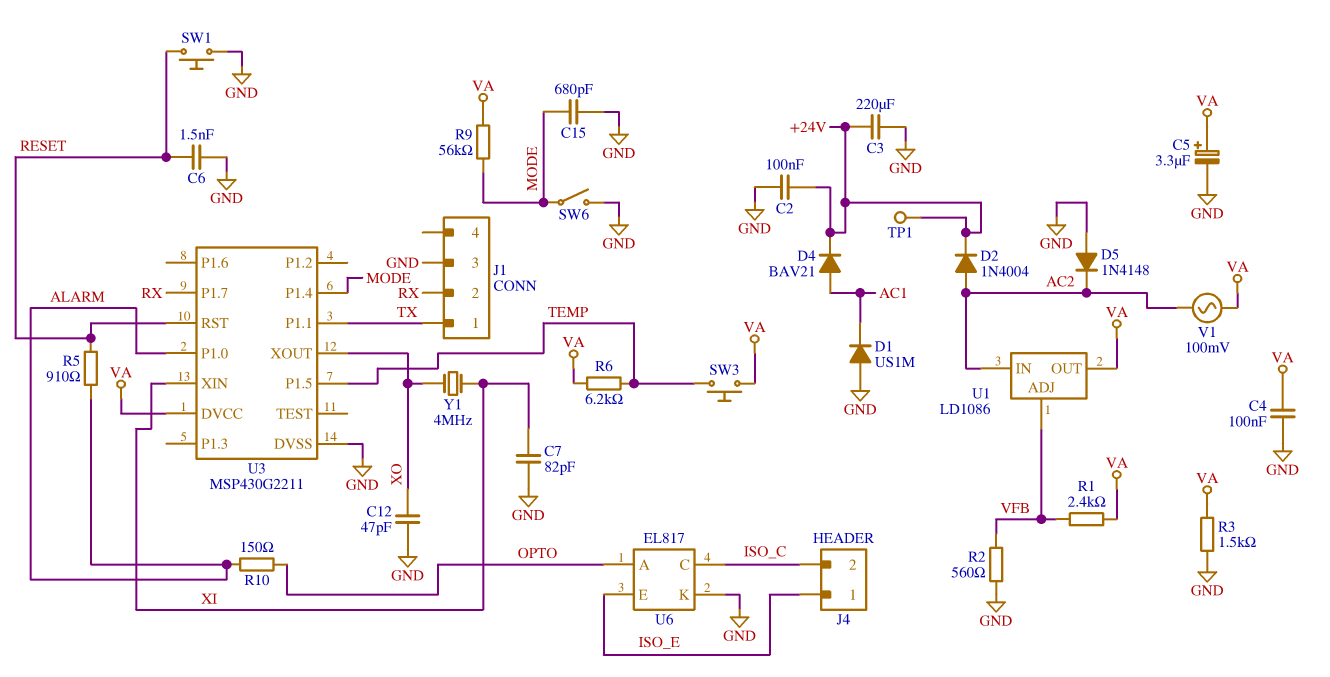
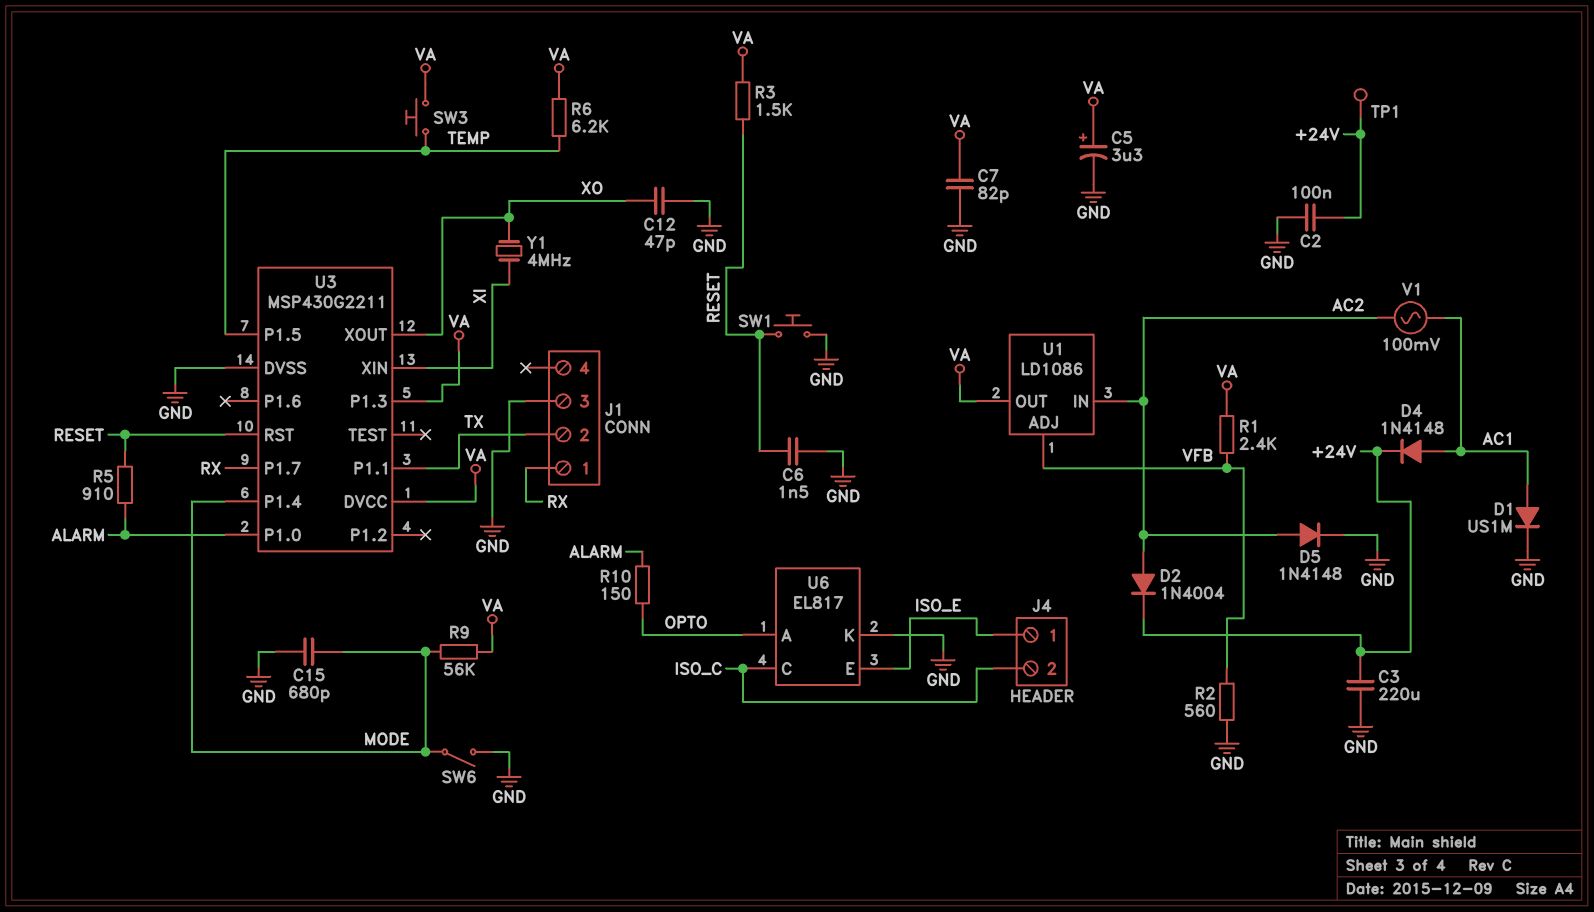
C4: 100nF (GND, VA) -> none
C7: 82pF (GND, XI) -> 82pF (GND, VA)
D1: diode US1M (A GND, K AC1) -> diode US1M (A AC1, K GND)
D4: diode BAV21 (A AC1, K +24V) -> diode 1N4148 (A AC1, K +24V)
D5: diode 1N4148 (A GND, K AC2) -> diode 1N4148 (A AC2, K GND)
J1 pin 1: TX -> RX
J1 pin 2: RX -> TX
R3: 1.5k (GND, VA) -> 1.5k (RESET, VA)
U3 pin P1.3: none -> VA
V1: AC 100mV (AC2, VA) -> AC 100mV (AC1, AC2)

